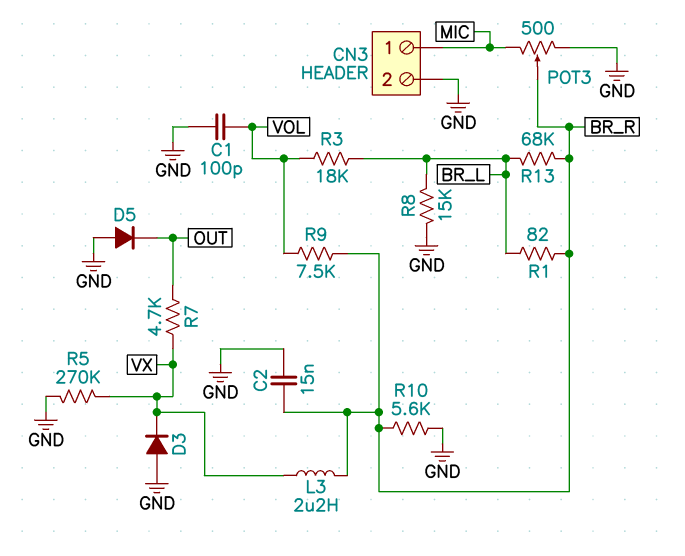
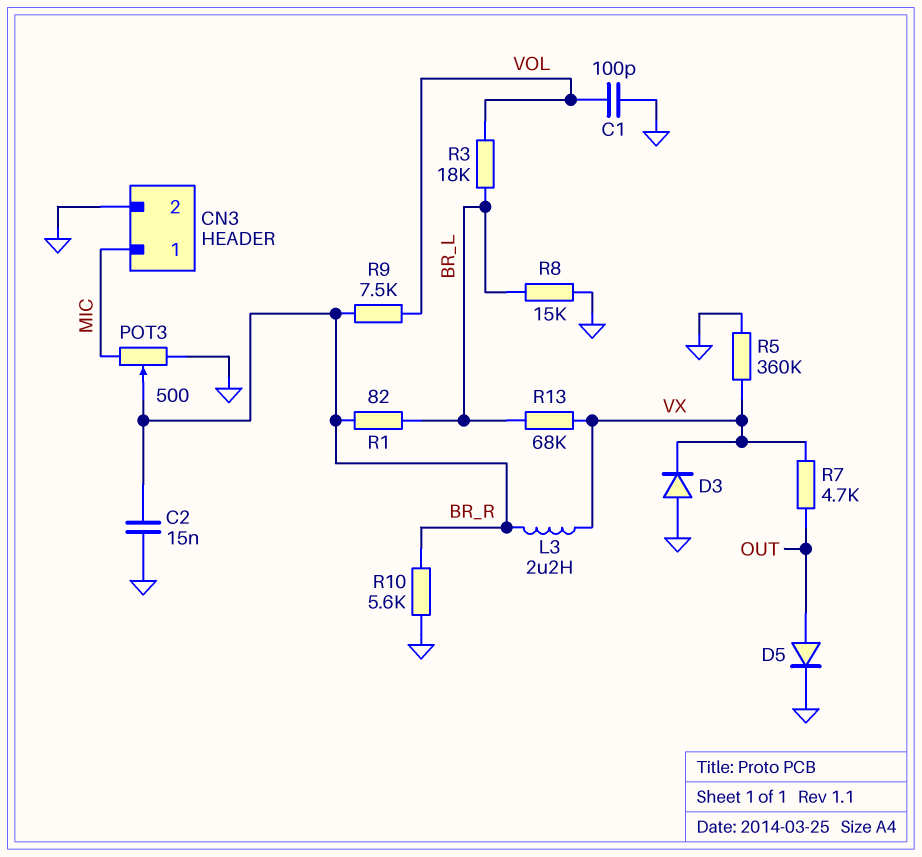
D5: diode (A GND, K OUT) -> diode (A OUT, K GND)
R5: 270k (GND, VX) -> 360k (GND, VX)
R13: 68k (BR_L, BR_R) -> 68k (BR_L, VX)

